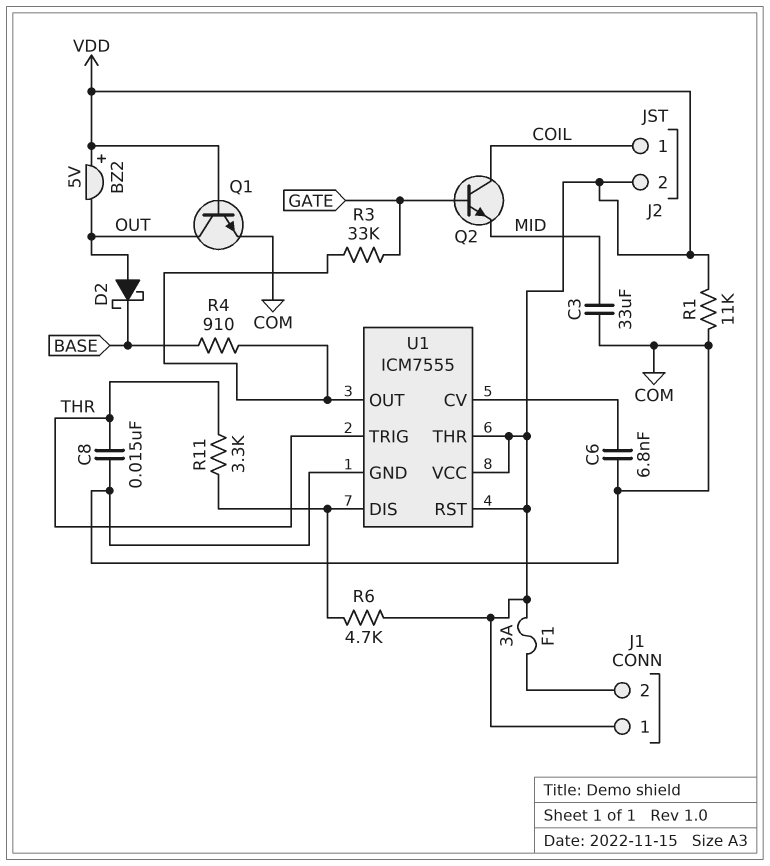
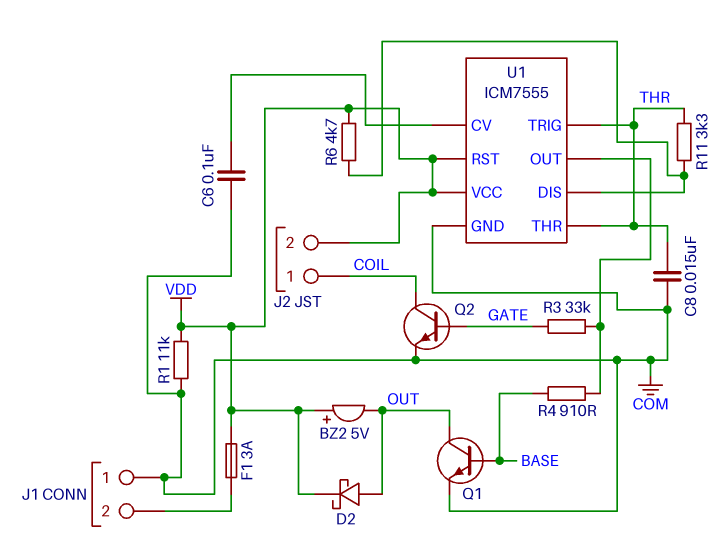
C3: 33uF (COM, MID) -> none
C6: 6.8nF (COM, U1/CV) -> 100nF (COM, U1/CV)
D2: schottky (A OUT, K BASE) -> schottky (A OUT, K VDD)
J1 pin 1: VDD -> COM
Q1: NPN (B VDD, C OUT, E COM) -> NPN (B BASE, C OUT, E COM)
Q2: NPN (B GATE, C COIL, E MID) -> NPN (B GATE, C COIL, E COM)
U1 pin THR: VDD -> THR

